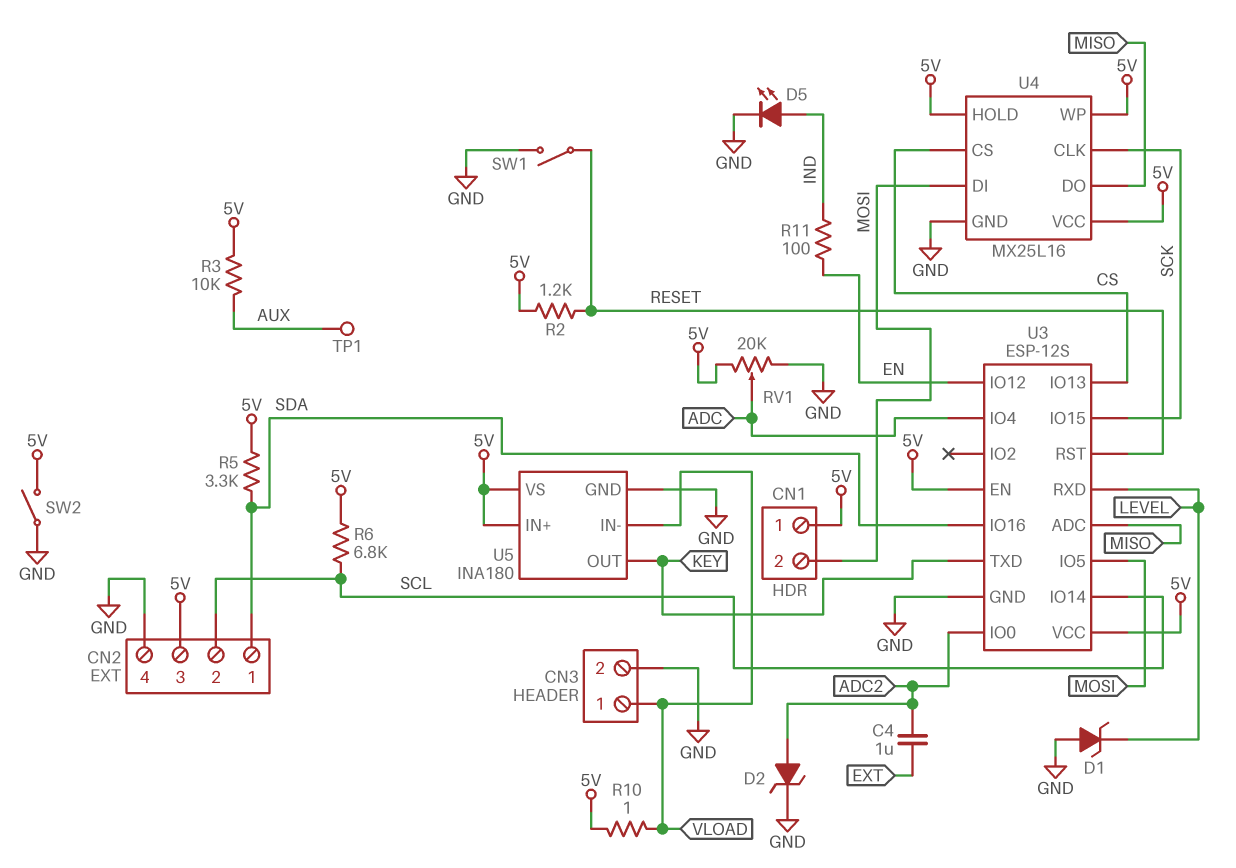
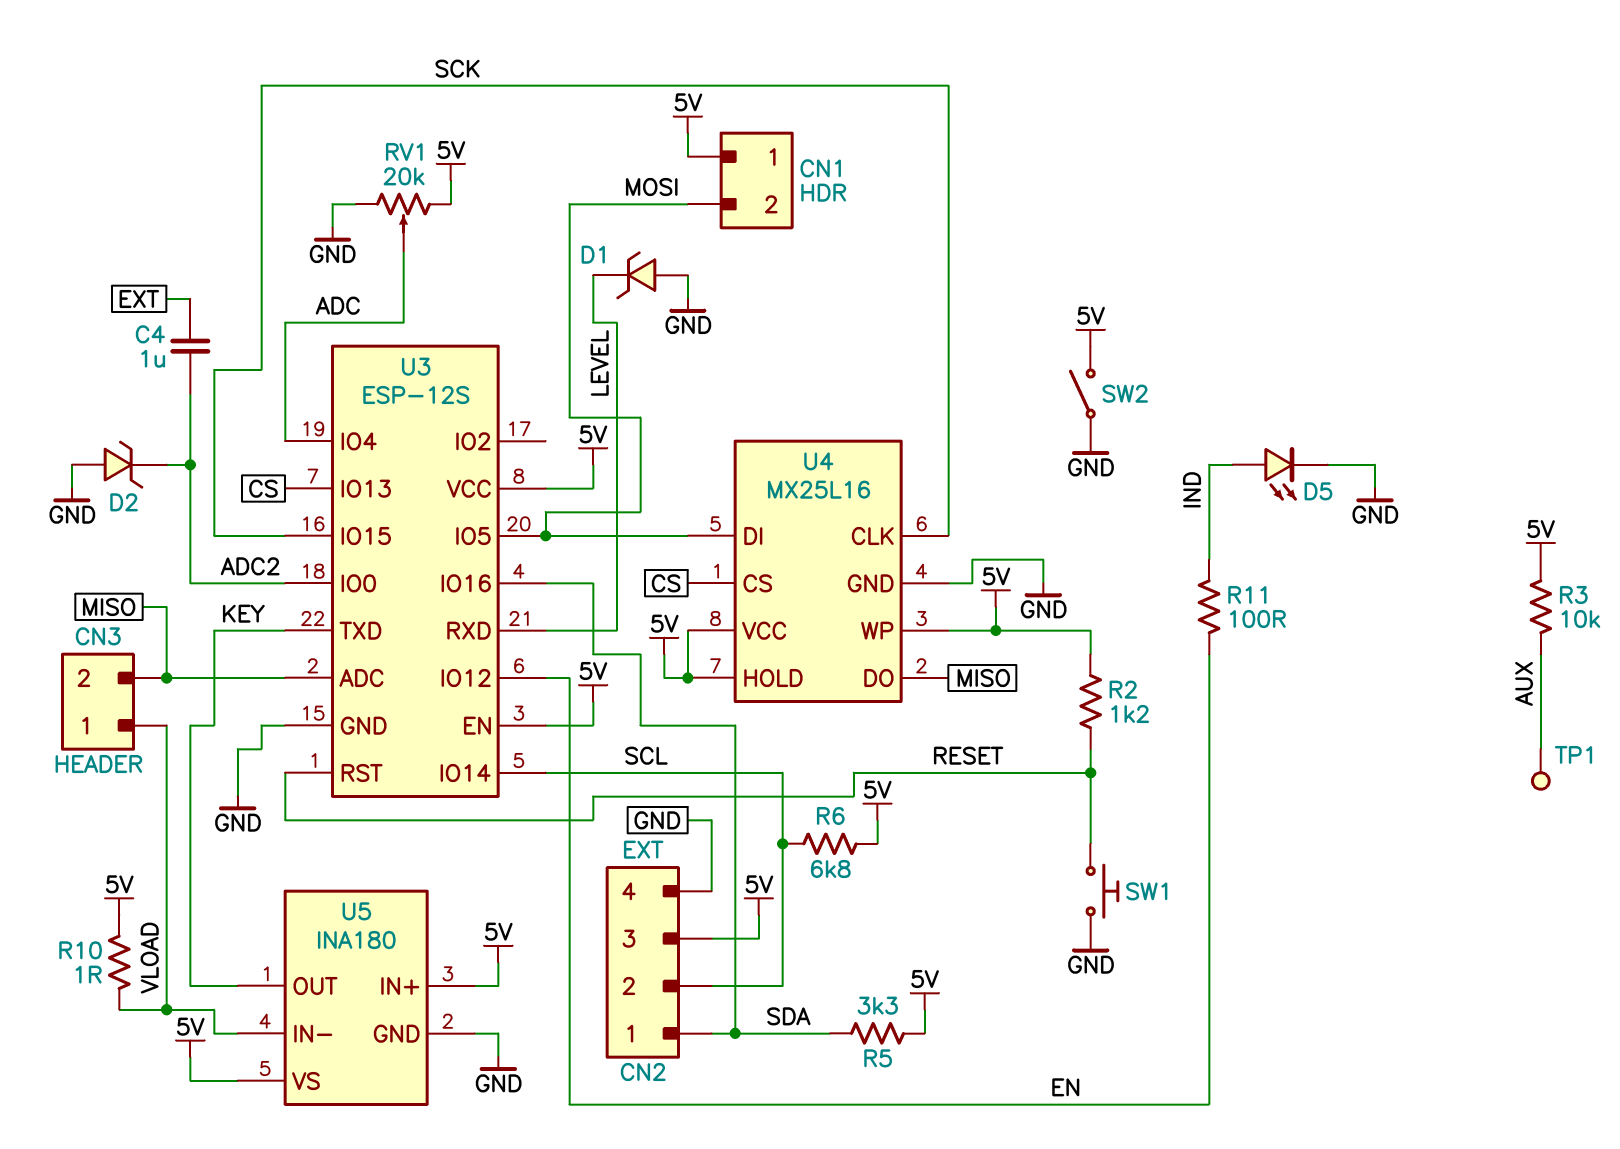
CN3 pin 2: GND -> MISO
D2: zener (A ADC2, K GND) -> zener (A GND, K ADC2)
SW1: switch (GND, RESET) -> button (GND, RESET)

